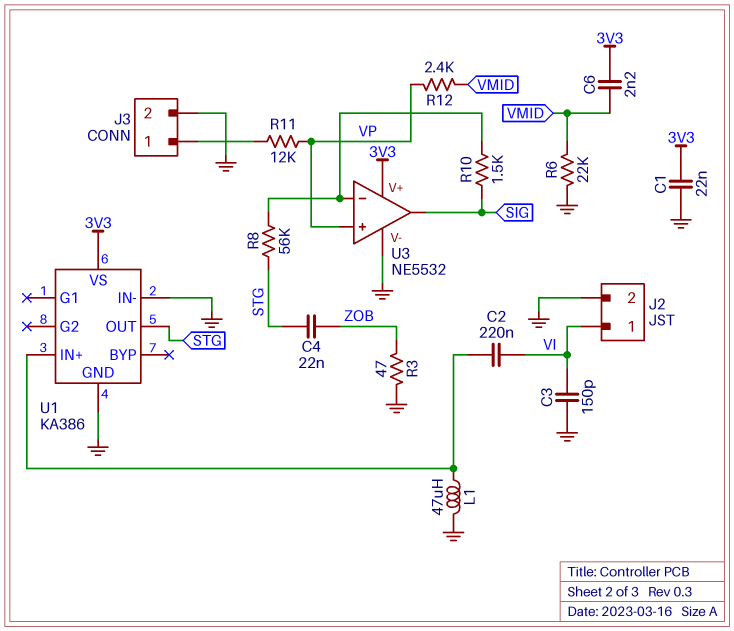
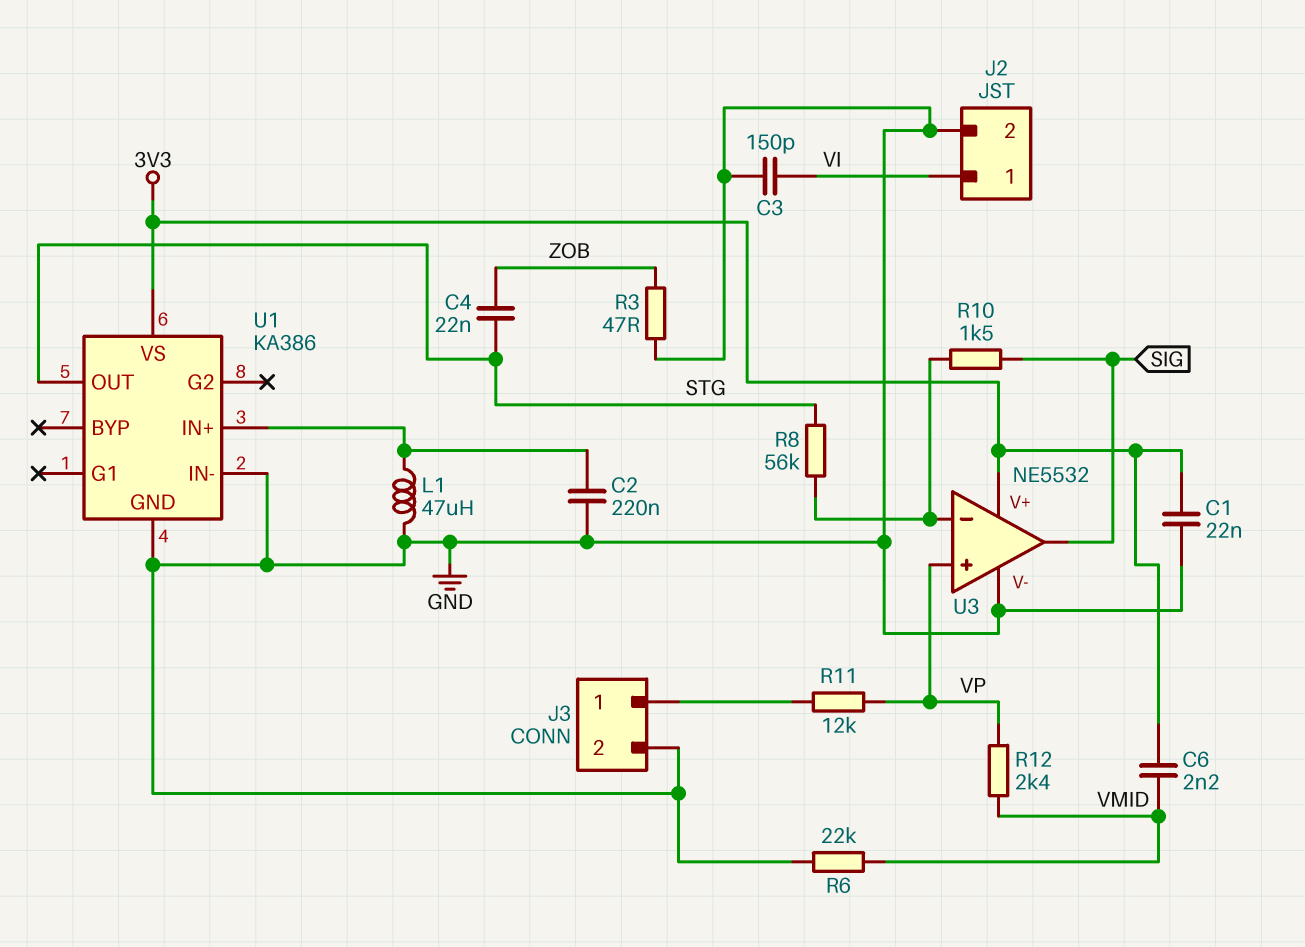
C2: 220nF (U1/IN+, VI) -> 220nF (GND, U1/IN+)

